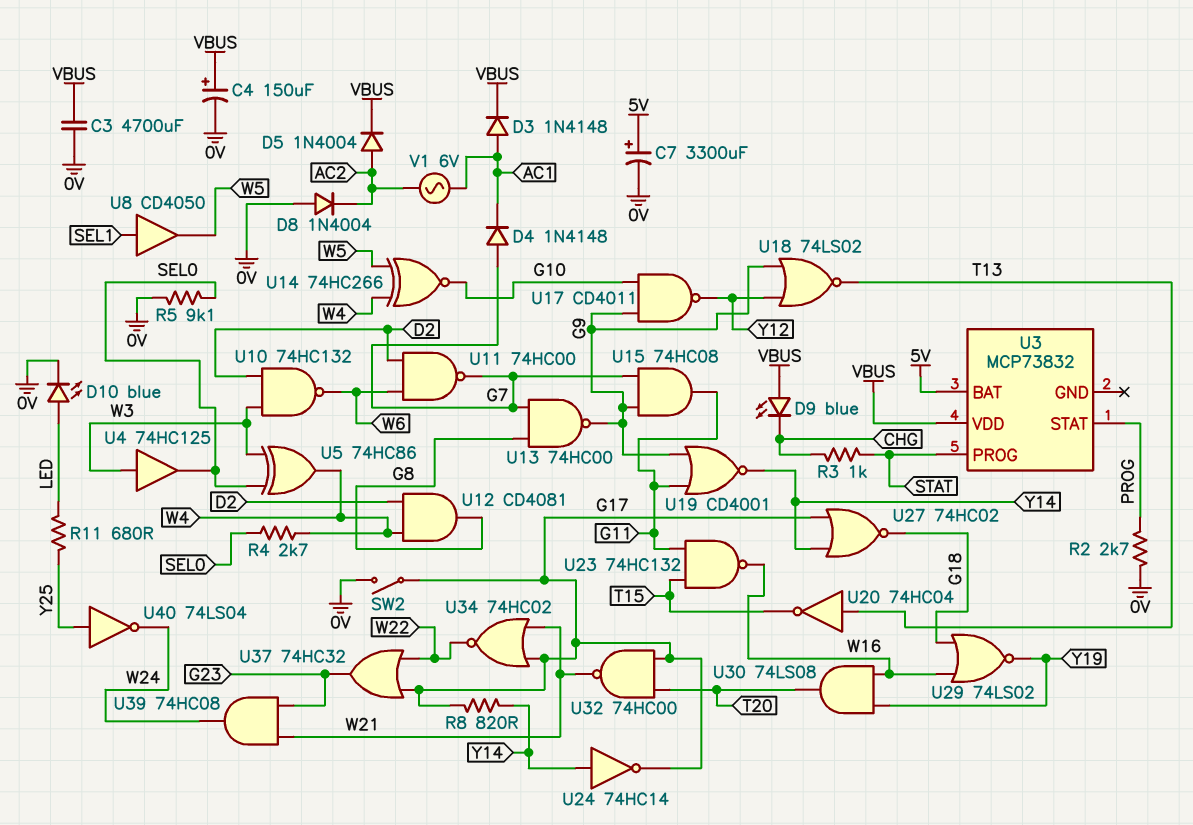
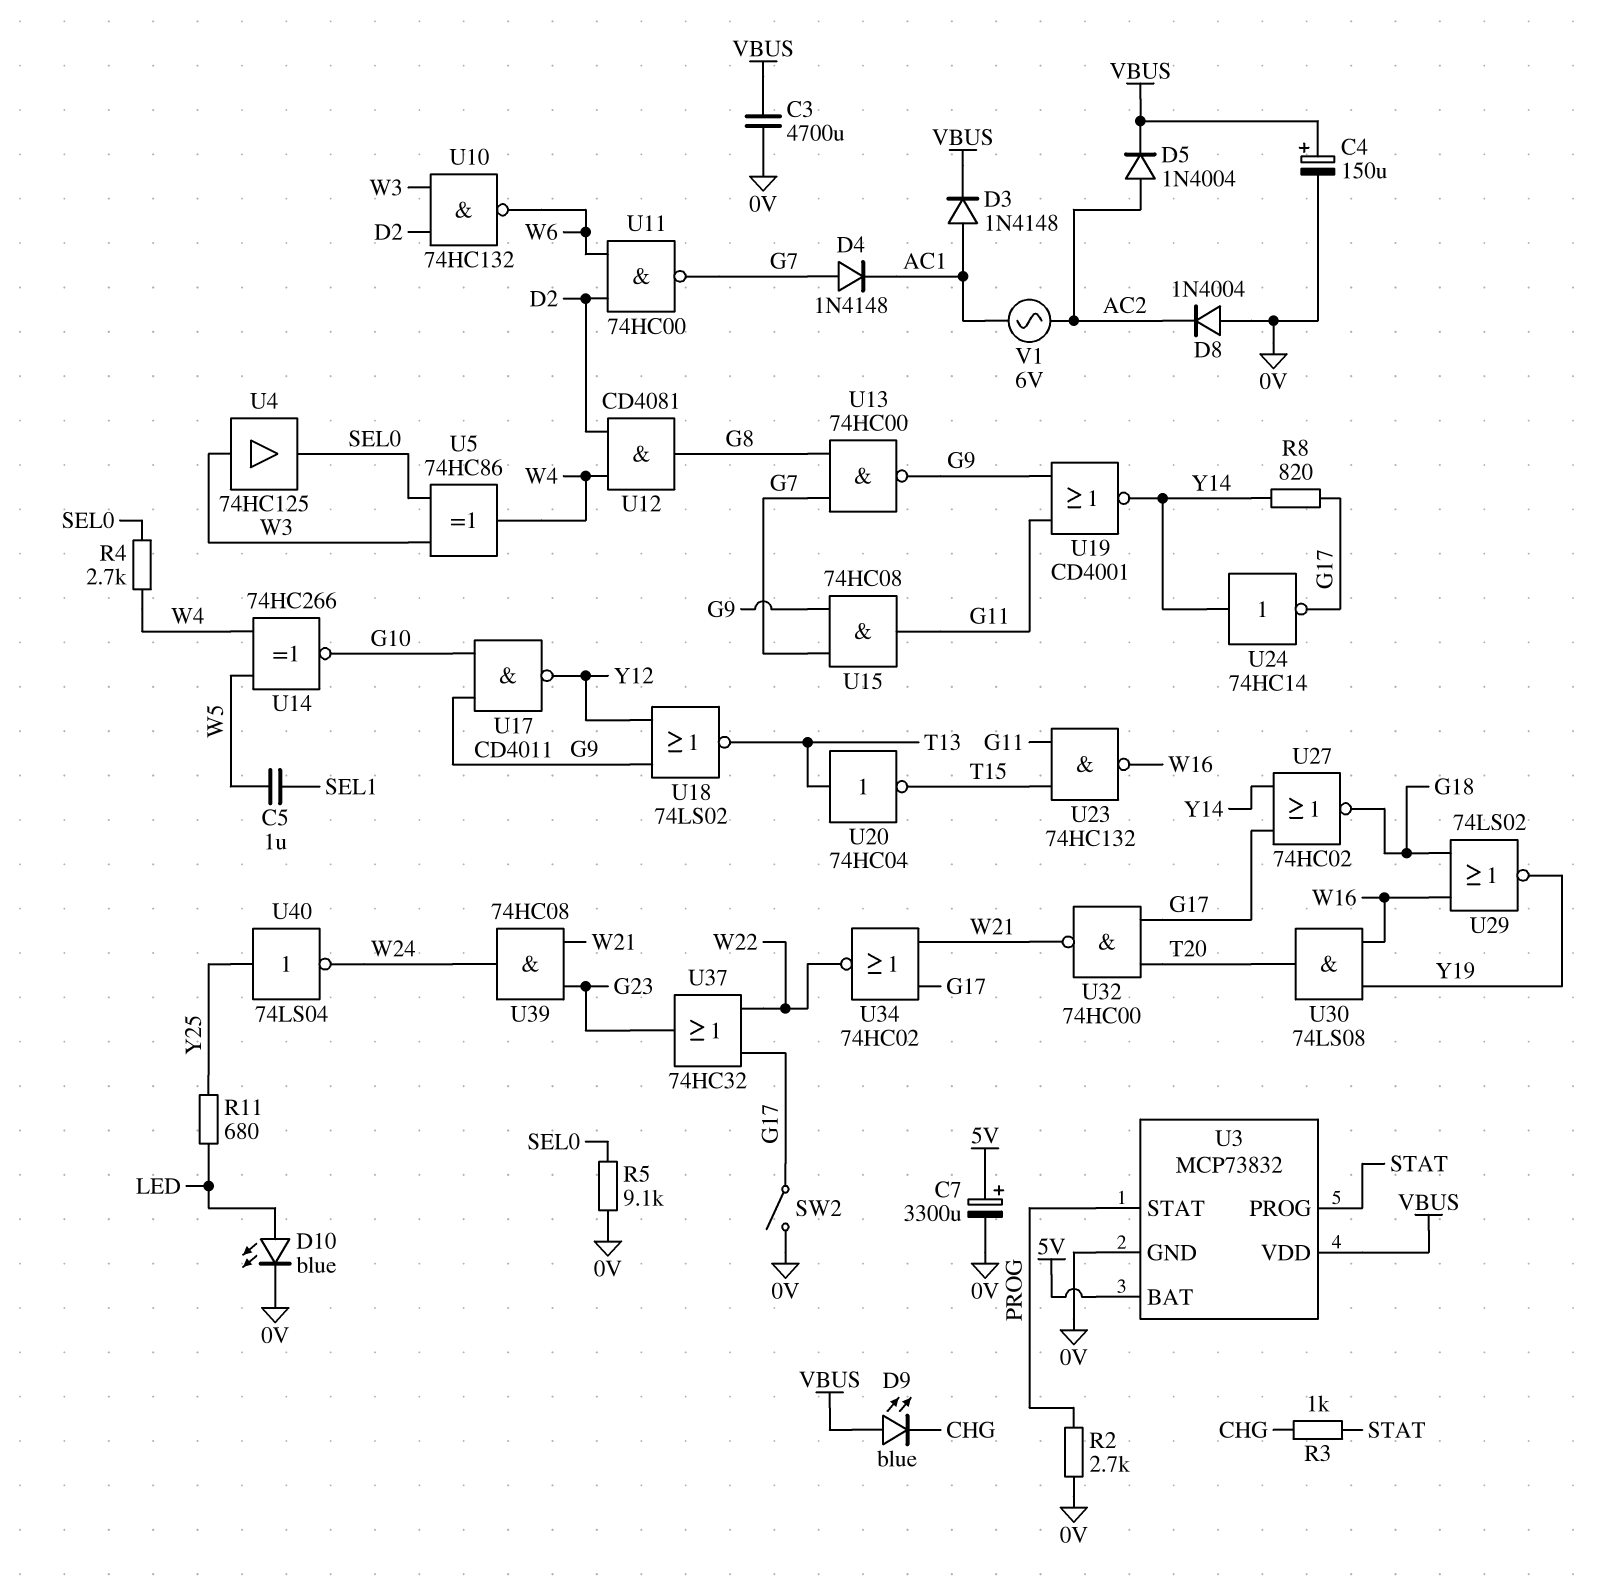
C5: none -> 1uF (SEL1, W5)
U3 pin GND: none -> 0V
U8: buffer CD4050 (in SEL1, out W5) -> none

